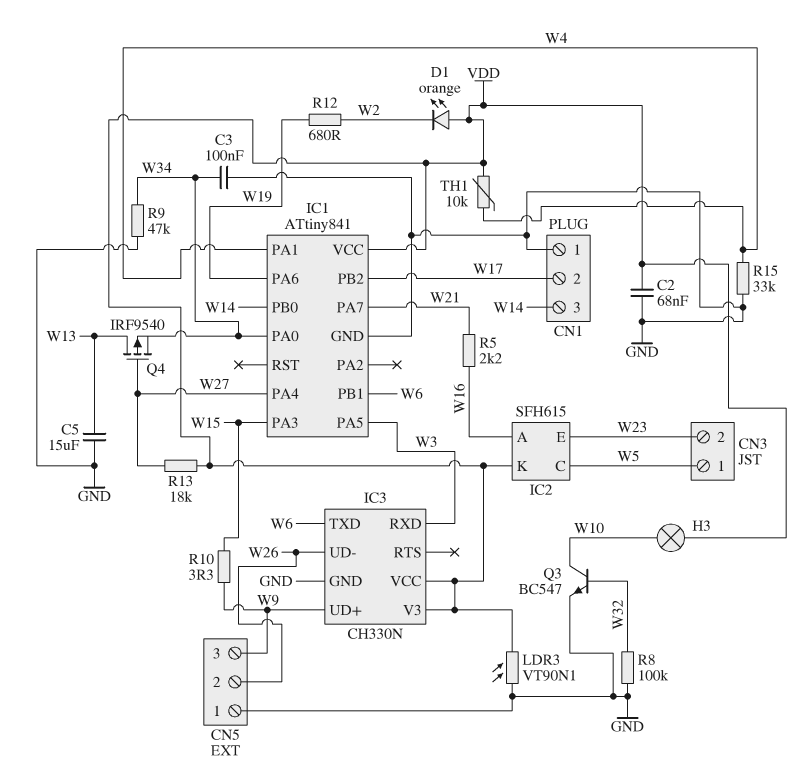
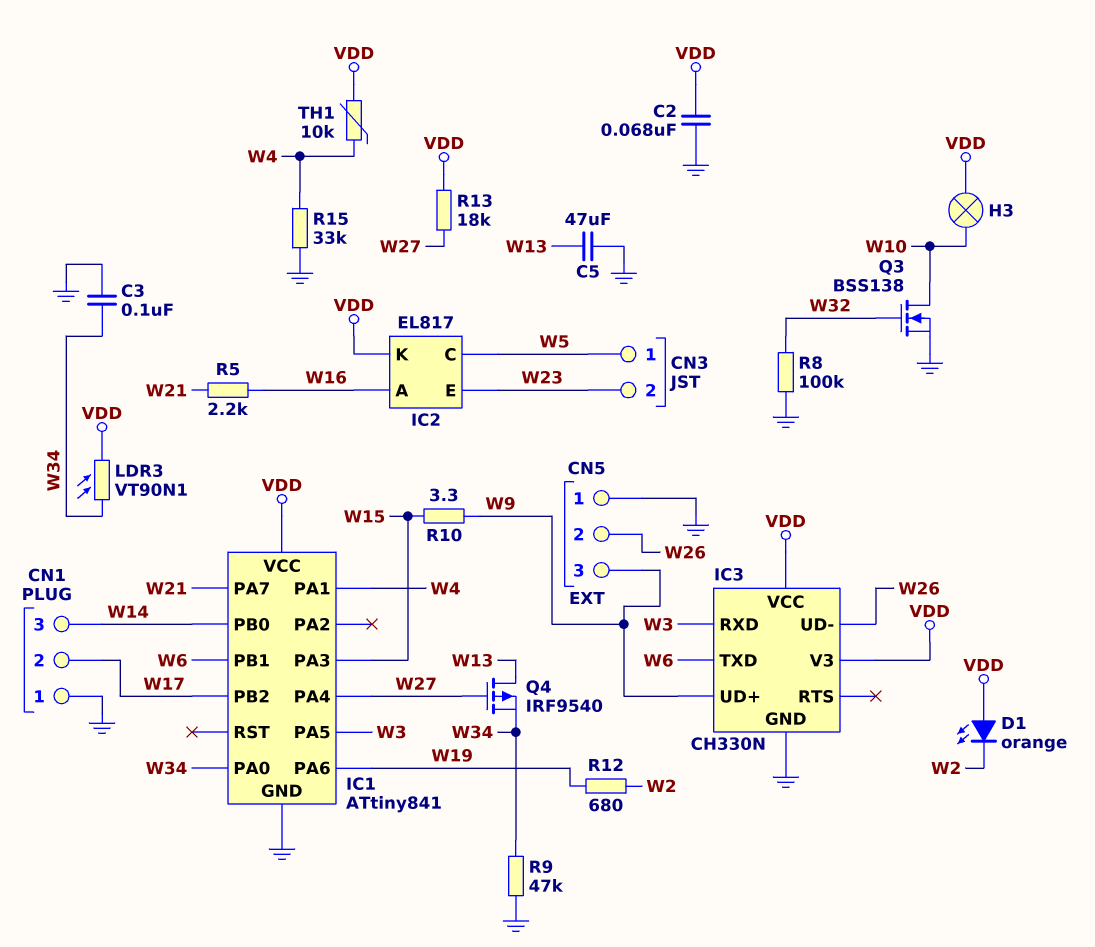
C5: 15uF (GND, W13) -> 47uF (GND, W13)
IC2: SFH615 -> EL817
LDR3: VT90N1 (GND, VDD) -> VT90N1 (VDD, W34)
Q3: NPN BC547 (B W32, C W10, E GND) -> NMOS BSS138 (G W32, D W10, S GND)

